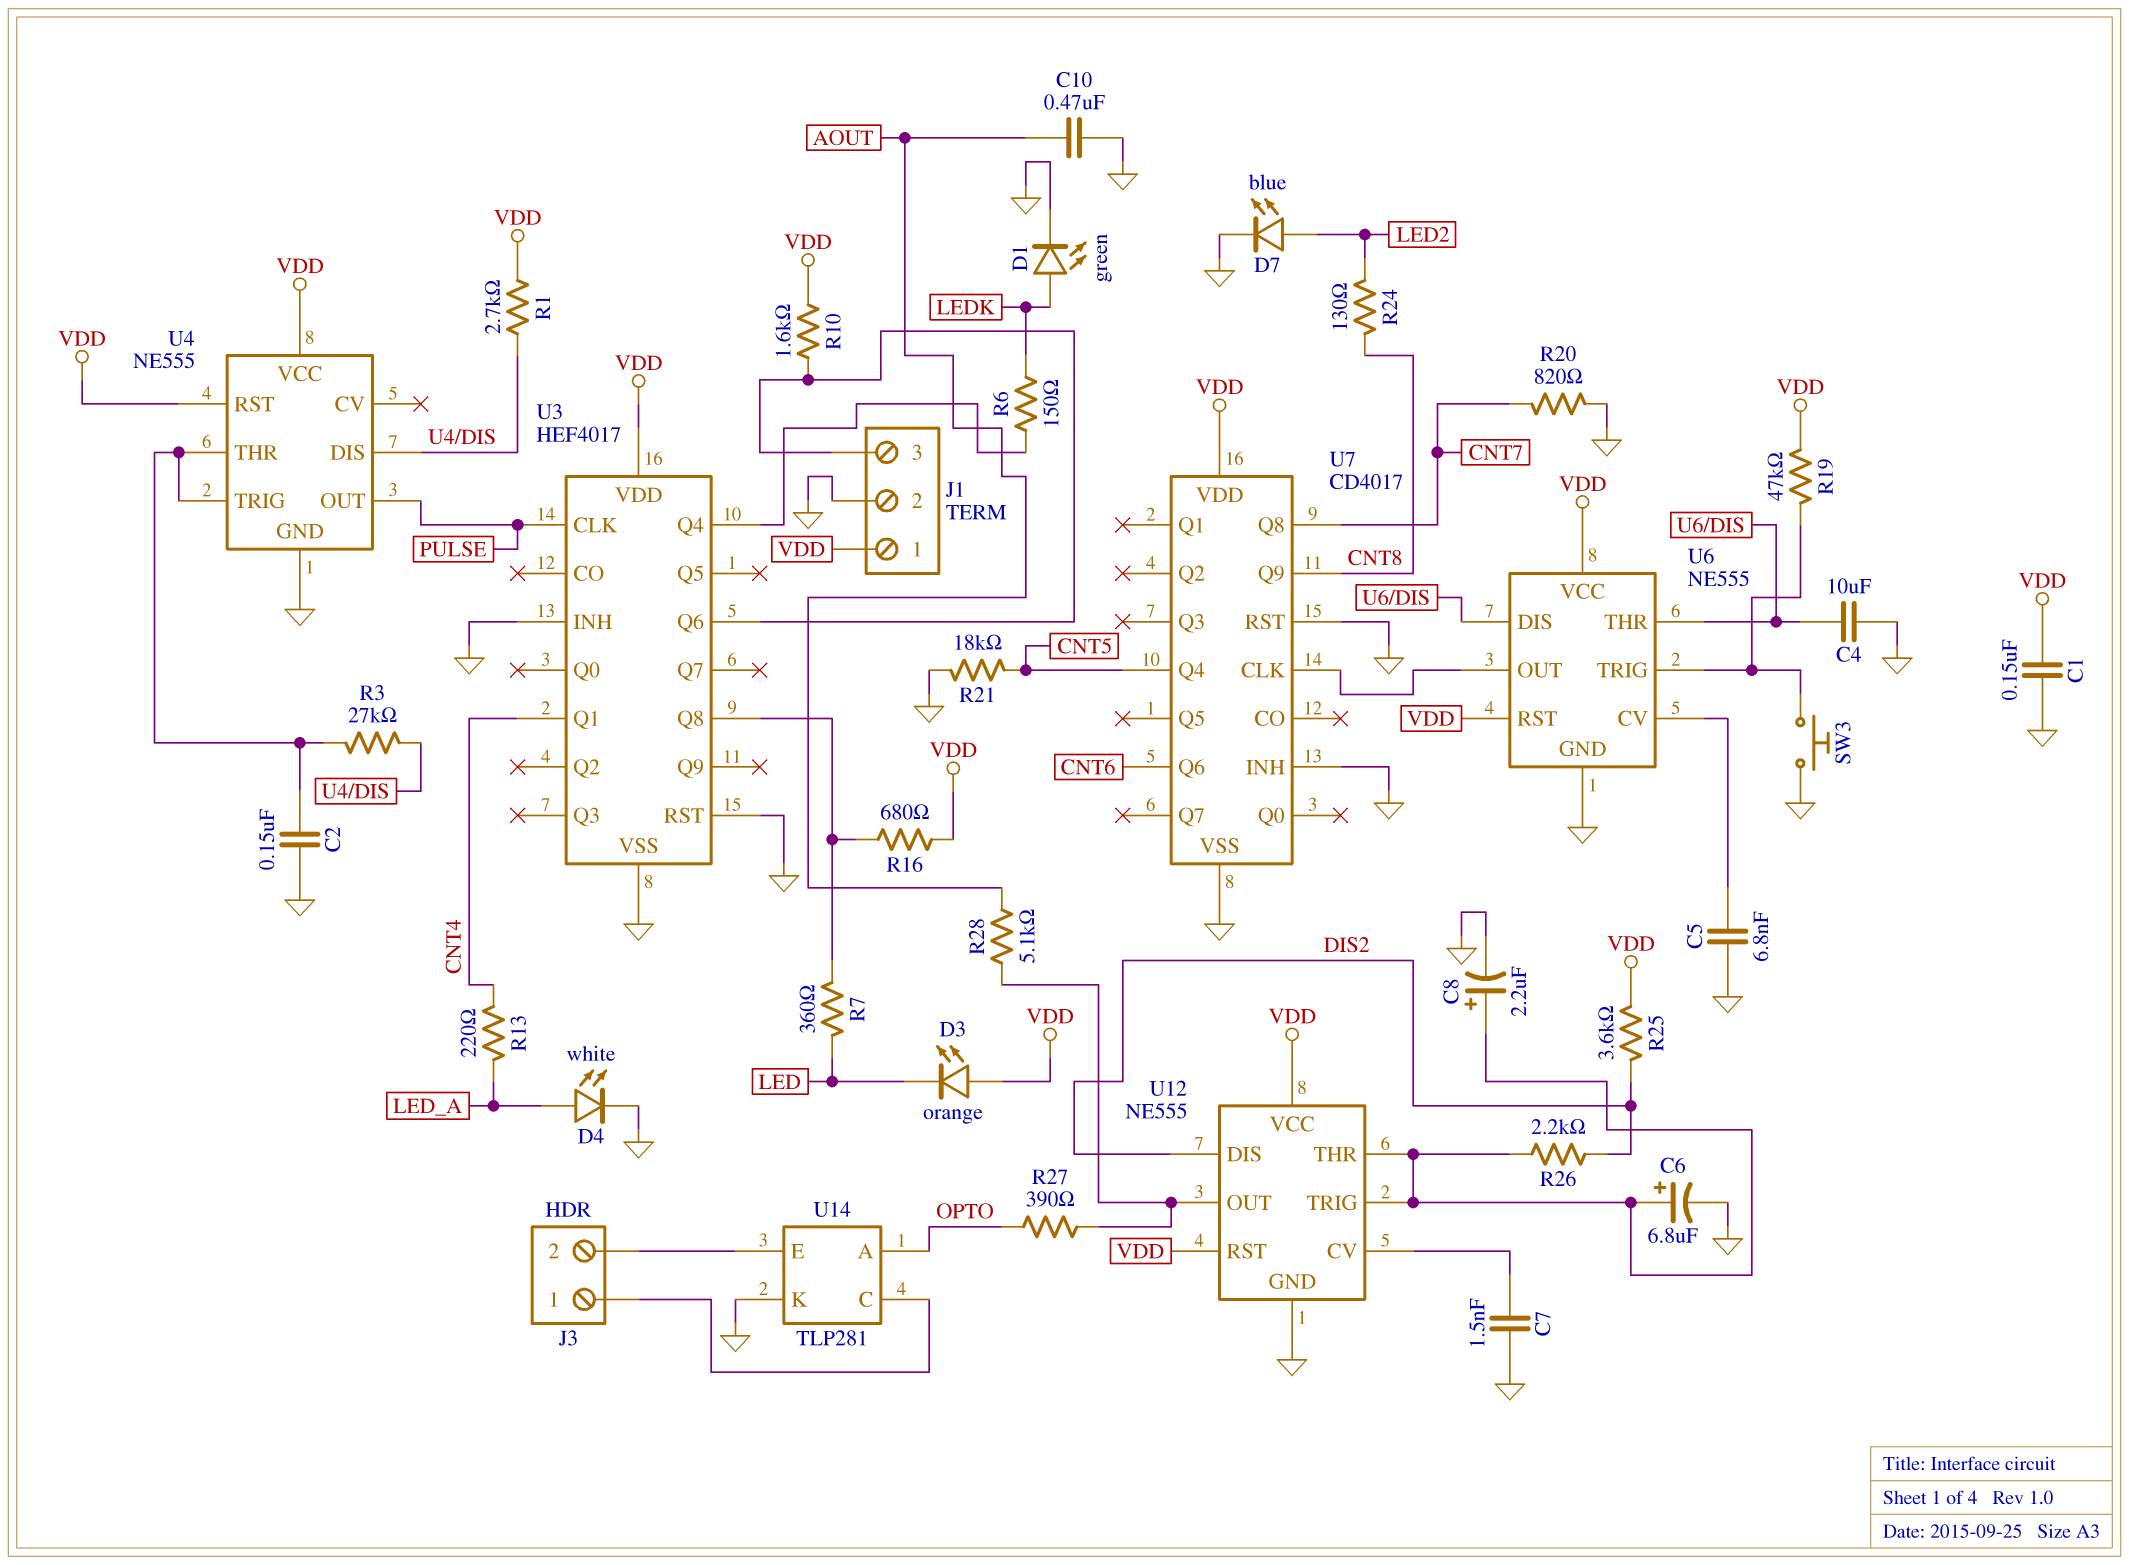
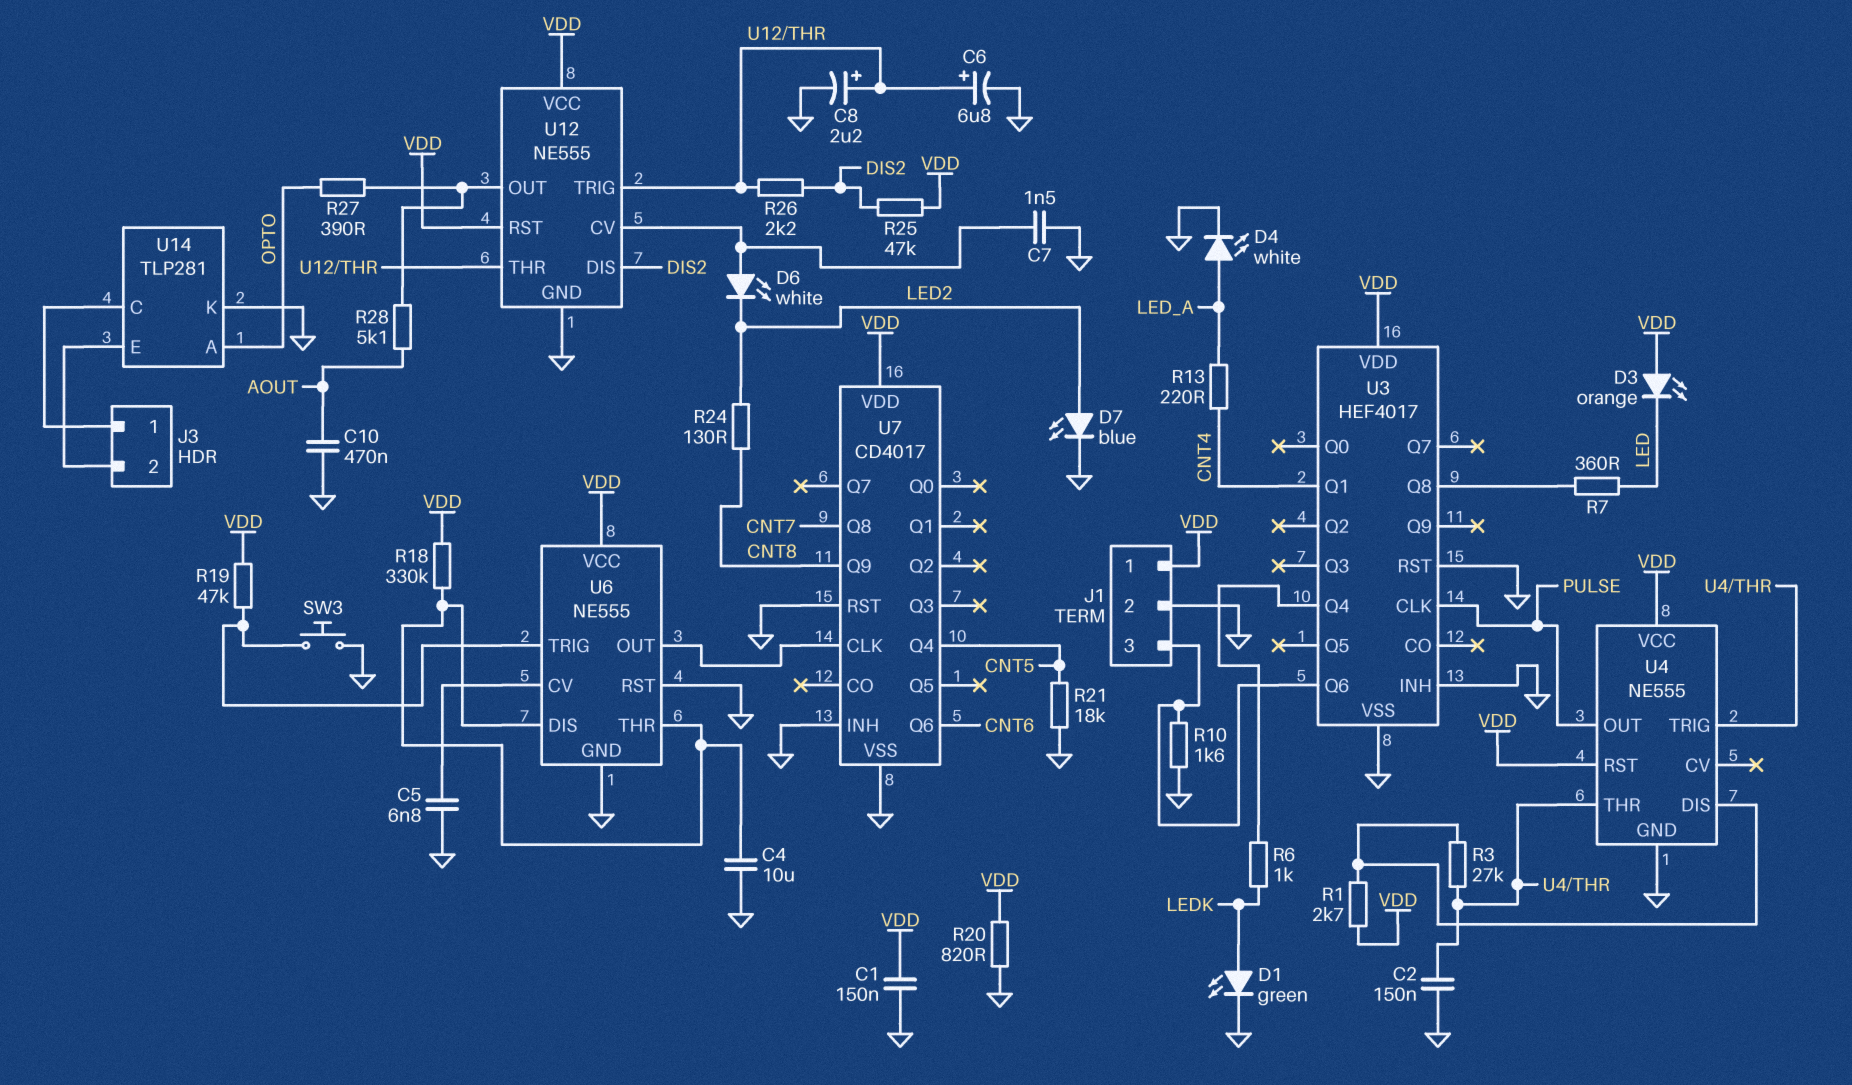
D6: none -> LED white (A U12/CV, K LED2)
R6: 150 (LEDK, U3/Q4) -> 1k (LEDK, U3/Q4)
R10: 1.6k (J1/3, VDD) -> 1.6k (GND, J1/3)
R16: 680 (U3/Q8, VDD) -> none
R18: none -> 330k (U6/DIS, VDD)
R20: 820 (CNT7, GND) -> 820 (GND, VDD)
R25: 3.6k (DIS2, VDD) -> 47k (DIS2, VDD)
U6 pin RST: VDD -> GND

